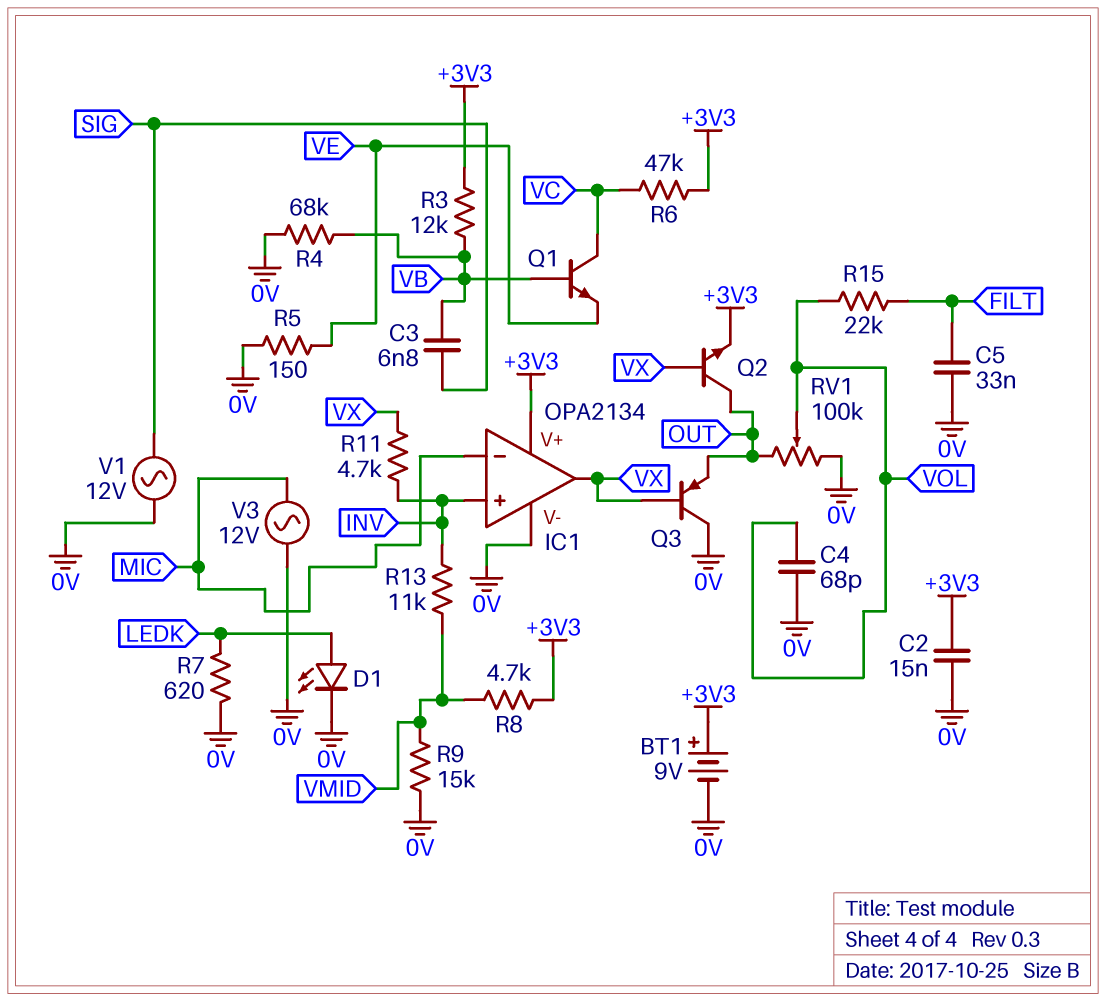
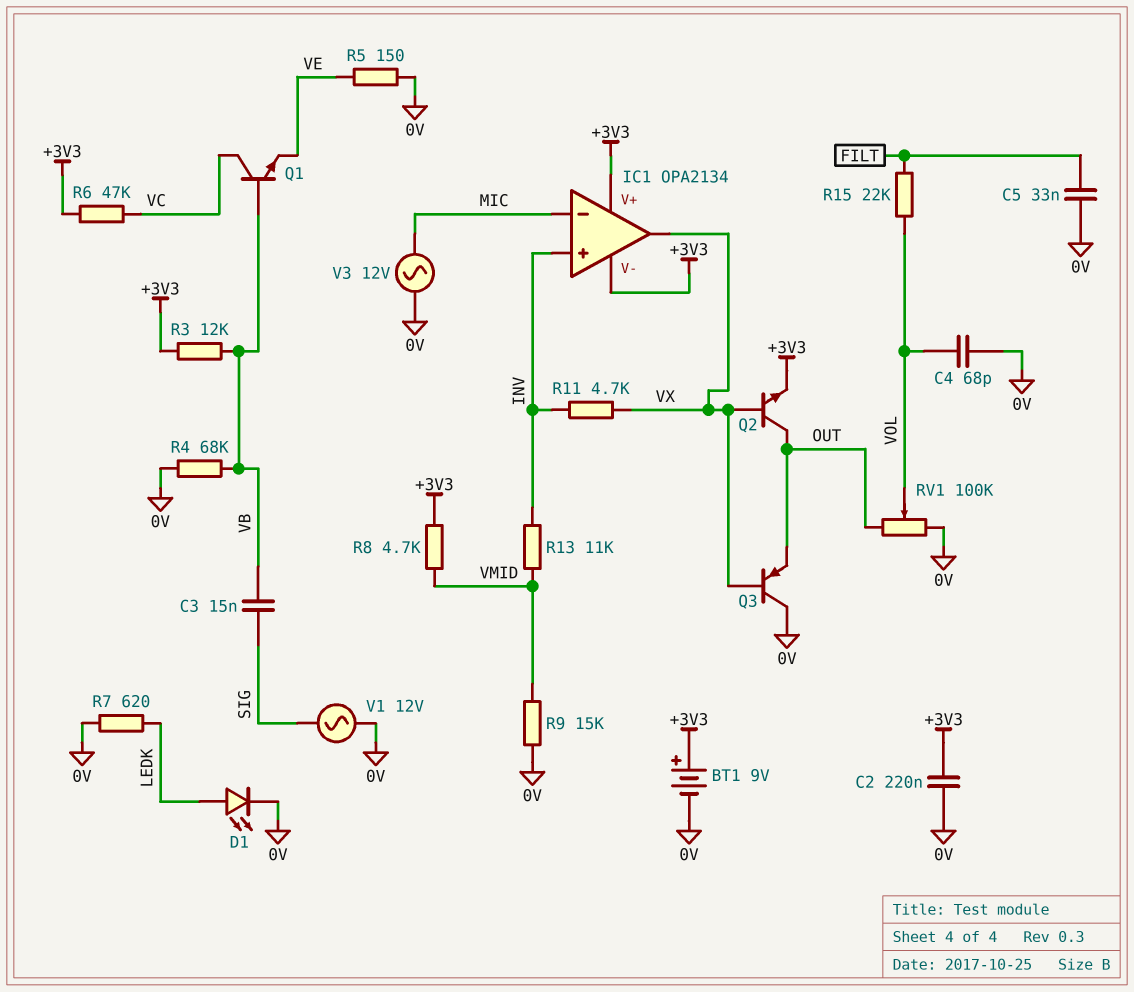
C2: 15nF (+3V3, 0V) -> 220nF (+3V3, 0V)
C3: 6.8nF (SIG, VB) -> 15nF (SIG, VB)
IC1 pin V-: 0V -> +3V3

